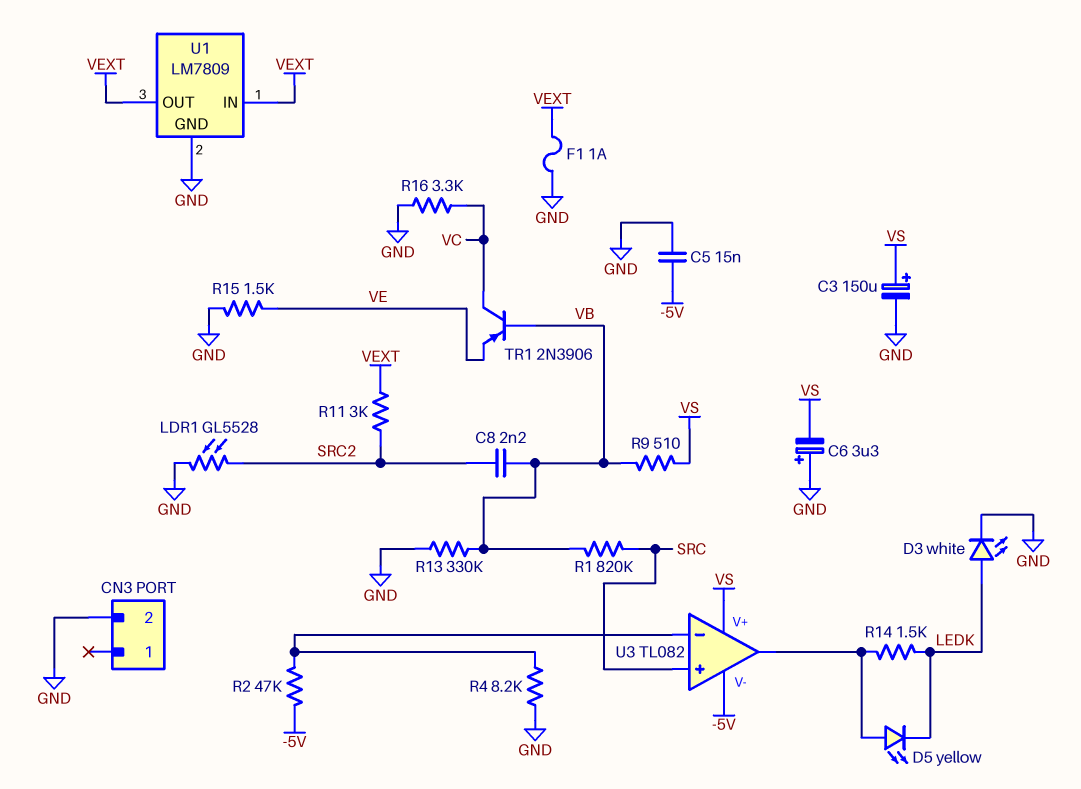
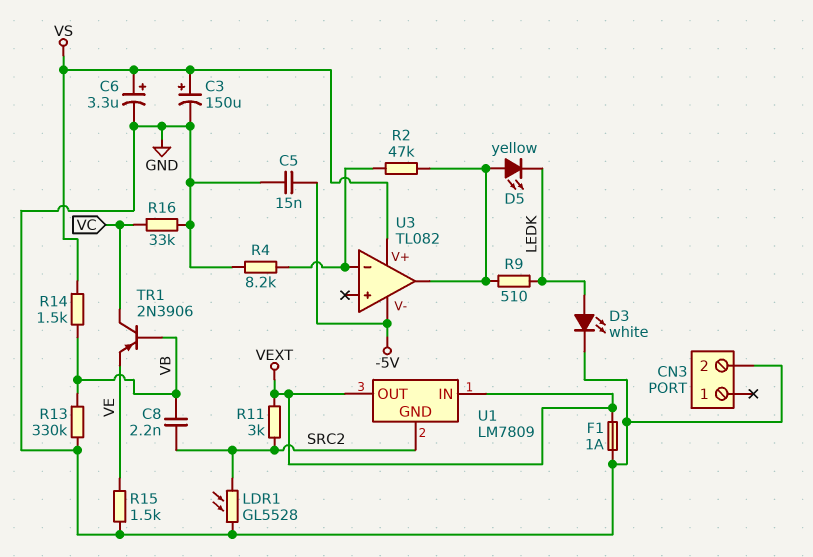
C6: 3.3uF (plus GND, minus VS) -> 3.3uF (plus VS, minus GND)
R1: 820k (SRC, VB) -> none
R2: 47k (-5V, U3/in-) -> 47k (U3/in-, U3/out)
R9: 510 (VB, VS) -> 510 (LEDK, U3/out)
R14: 1.5k (LEDK, U3/out) -> 1.5k (VB, VS)
R16: 3.3k (GND, VC) -> 33k (GND, VC)
U1 pin GND: GND -> SRC2
U3 pin in+: SRC -> none

